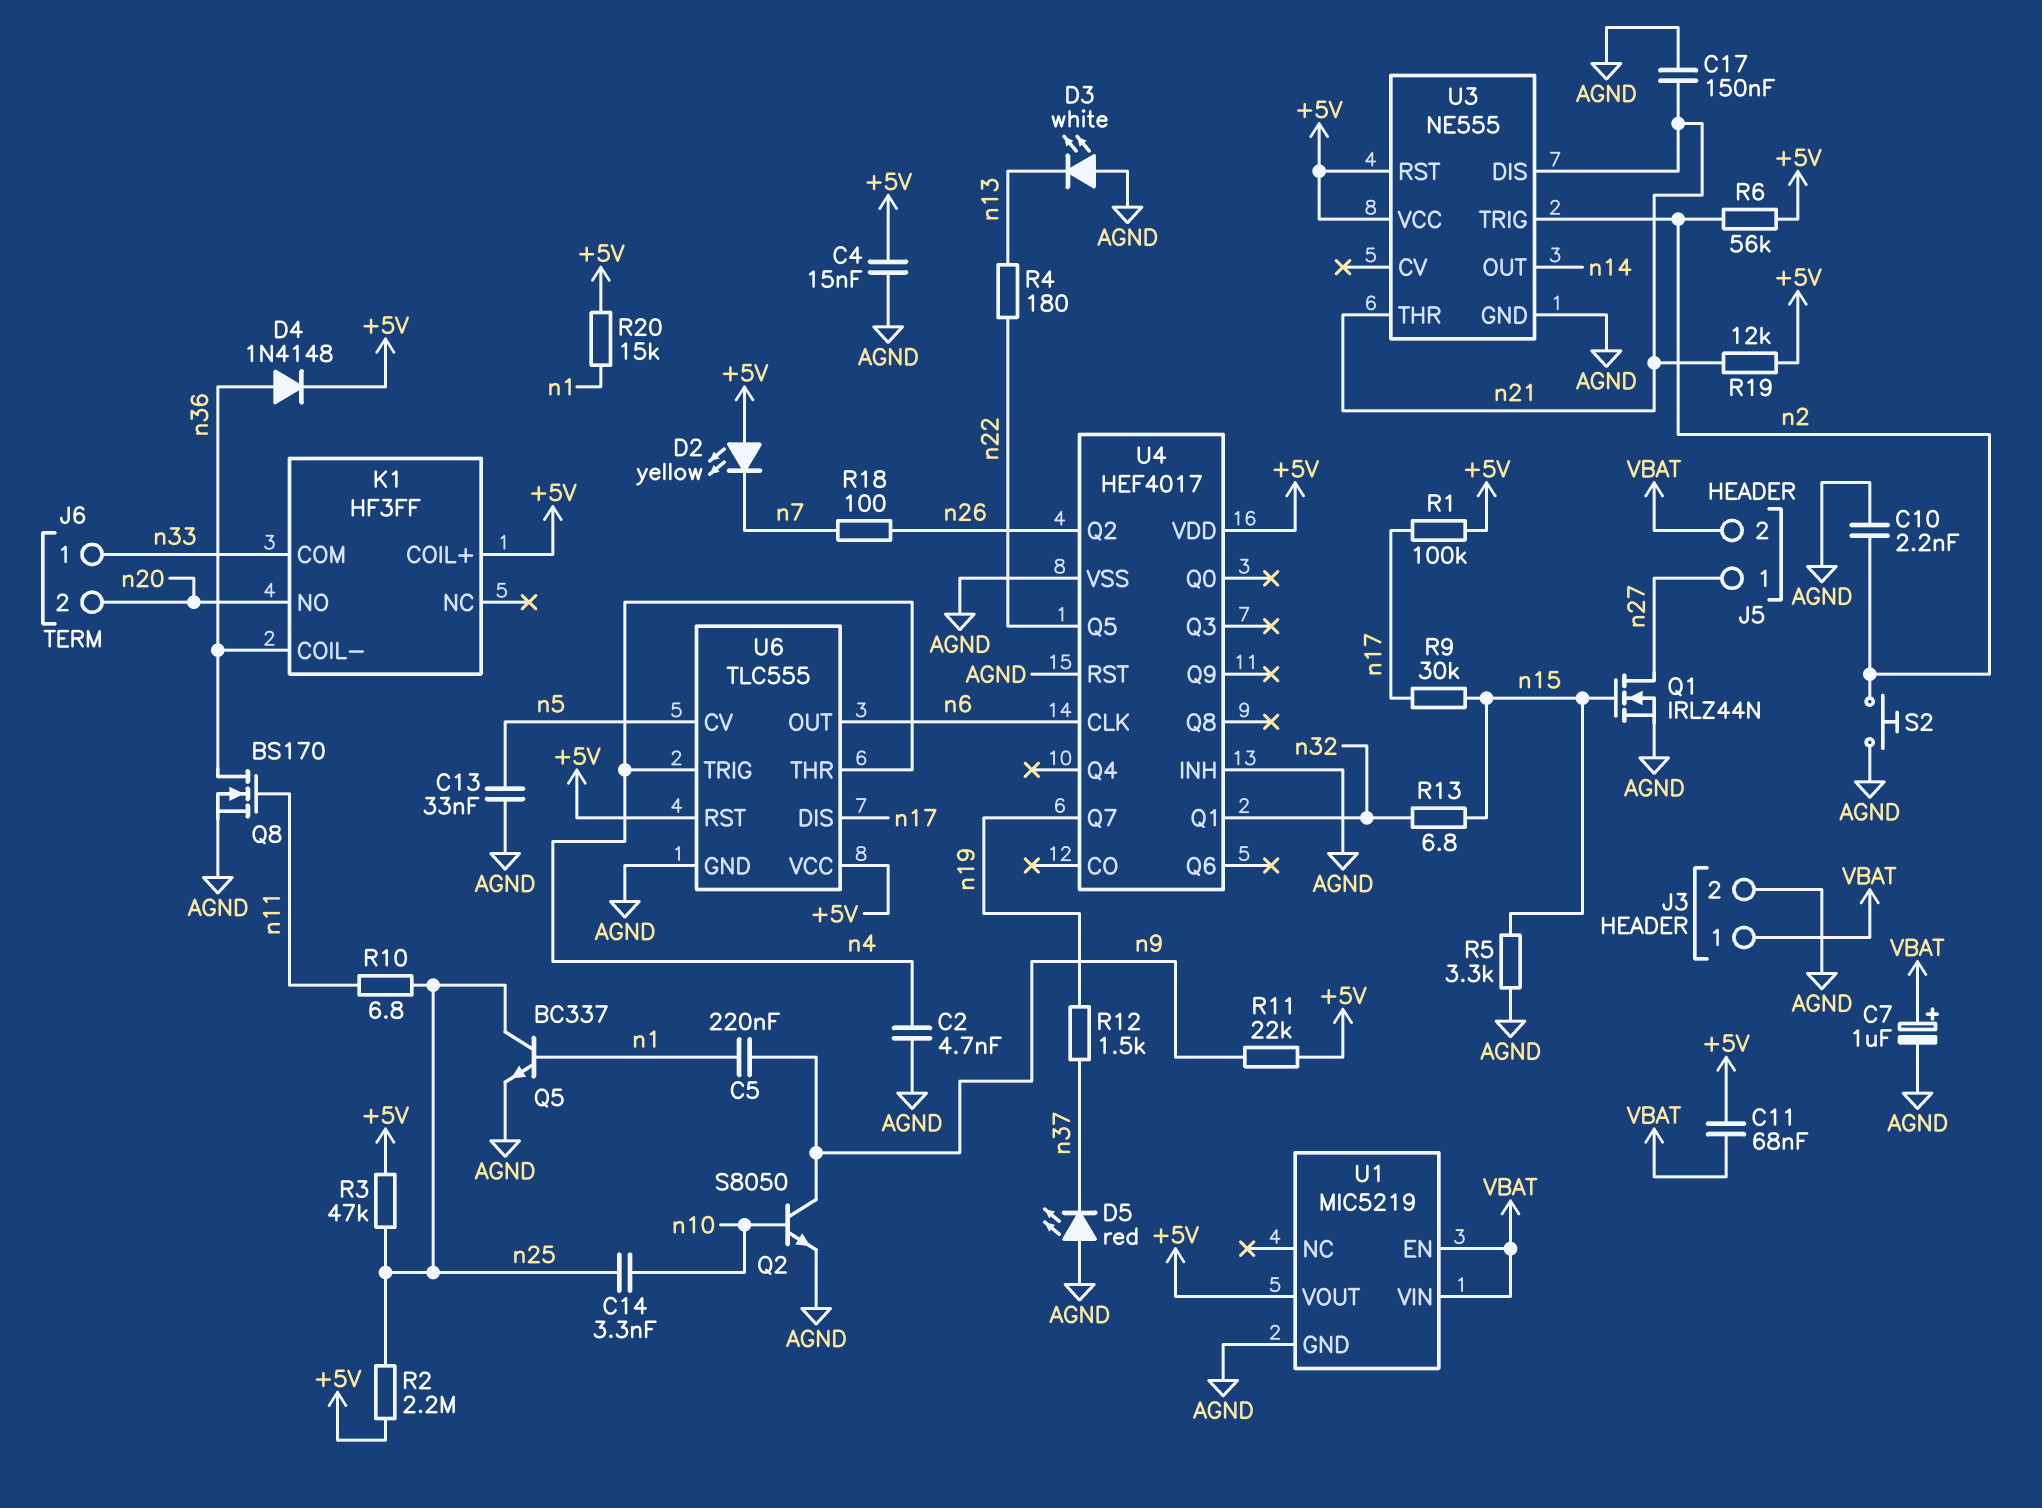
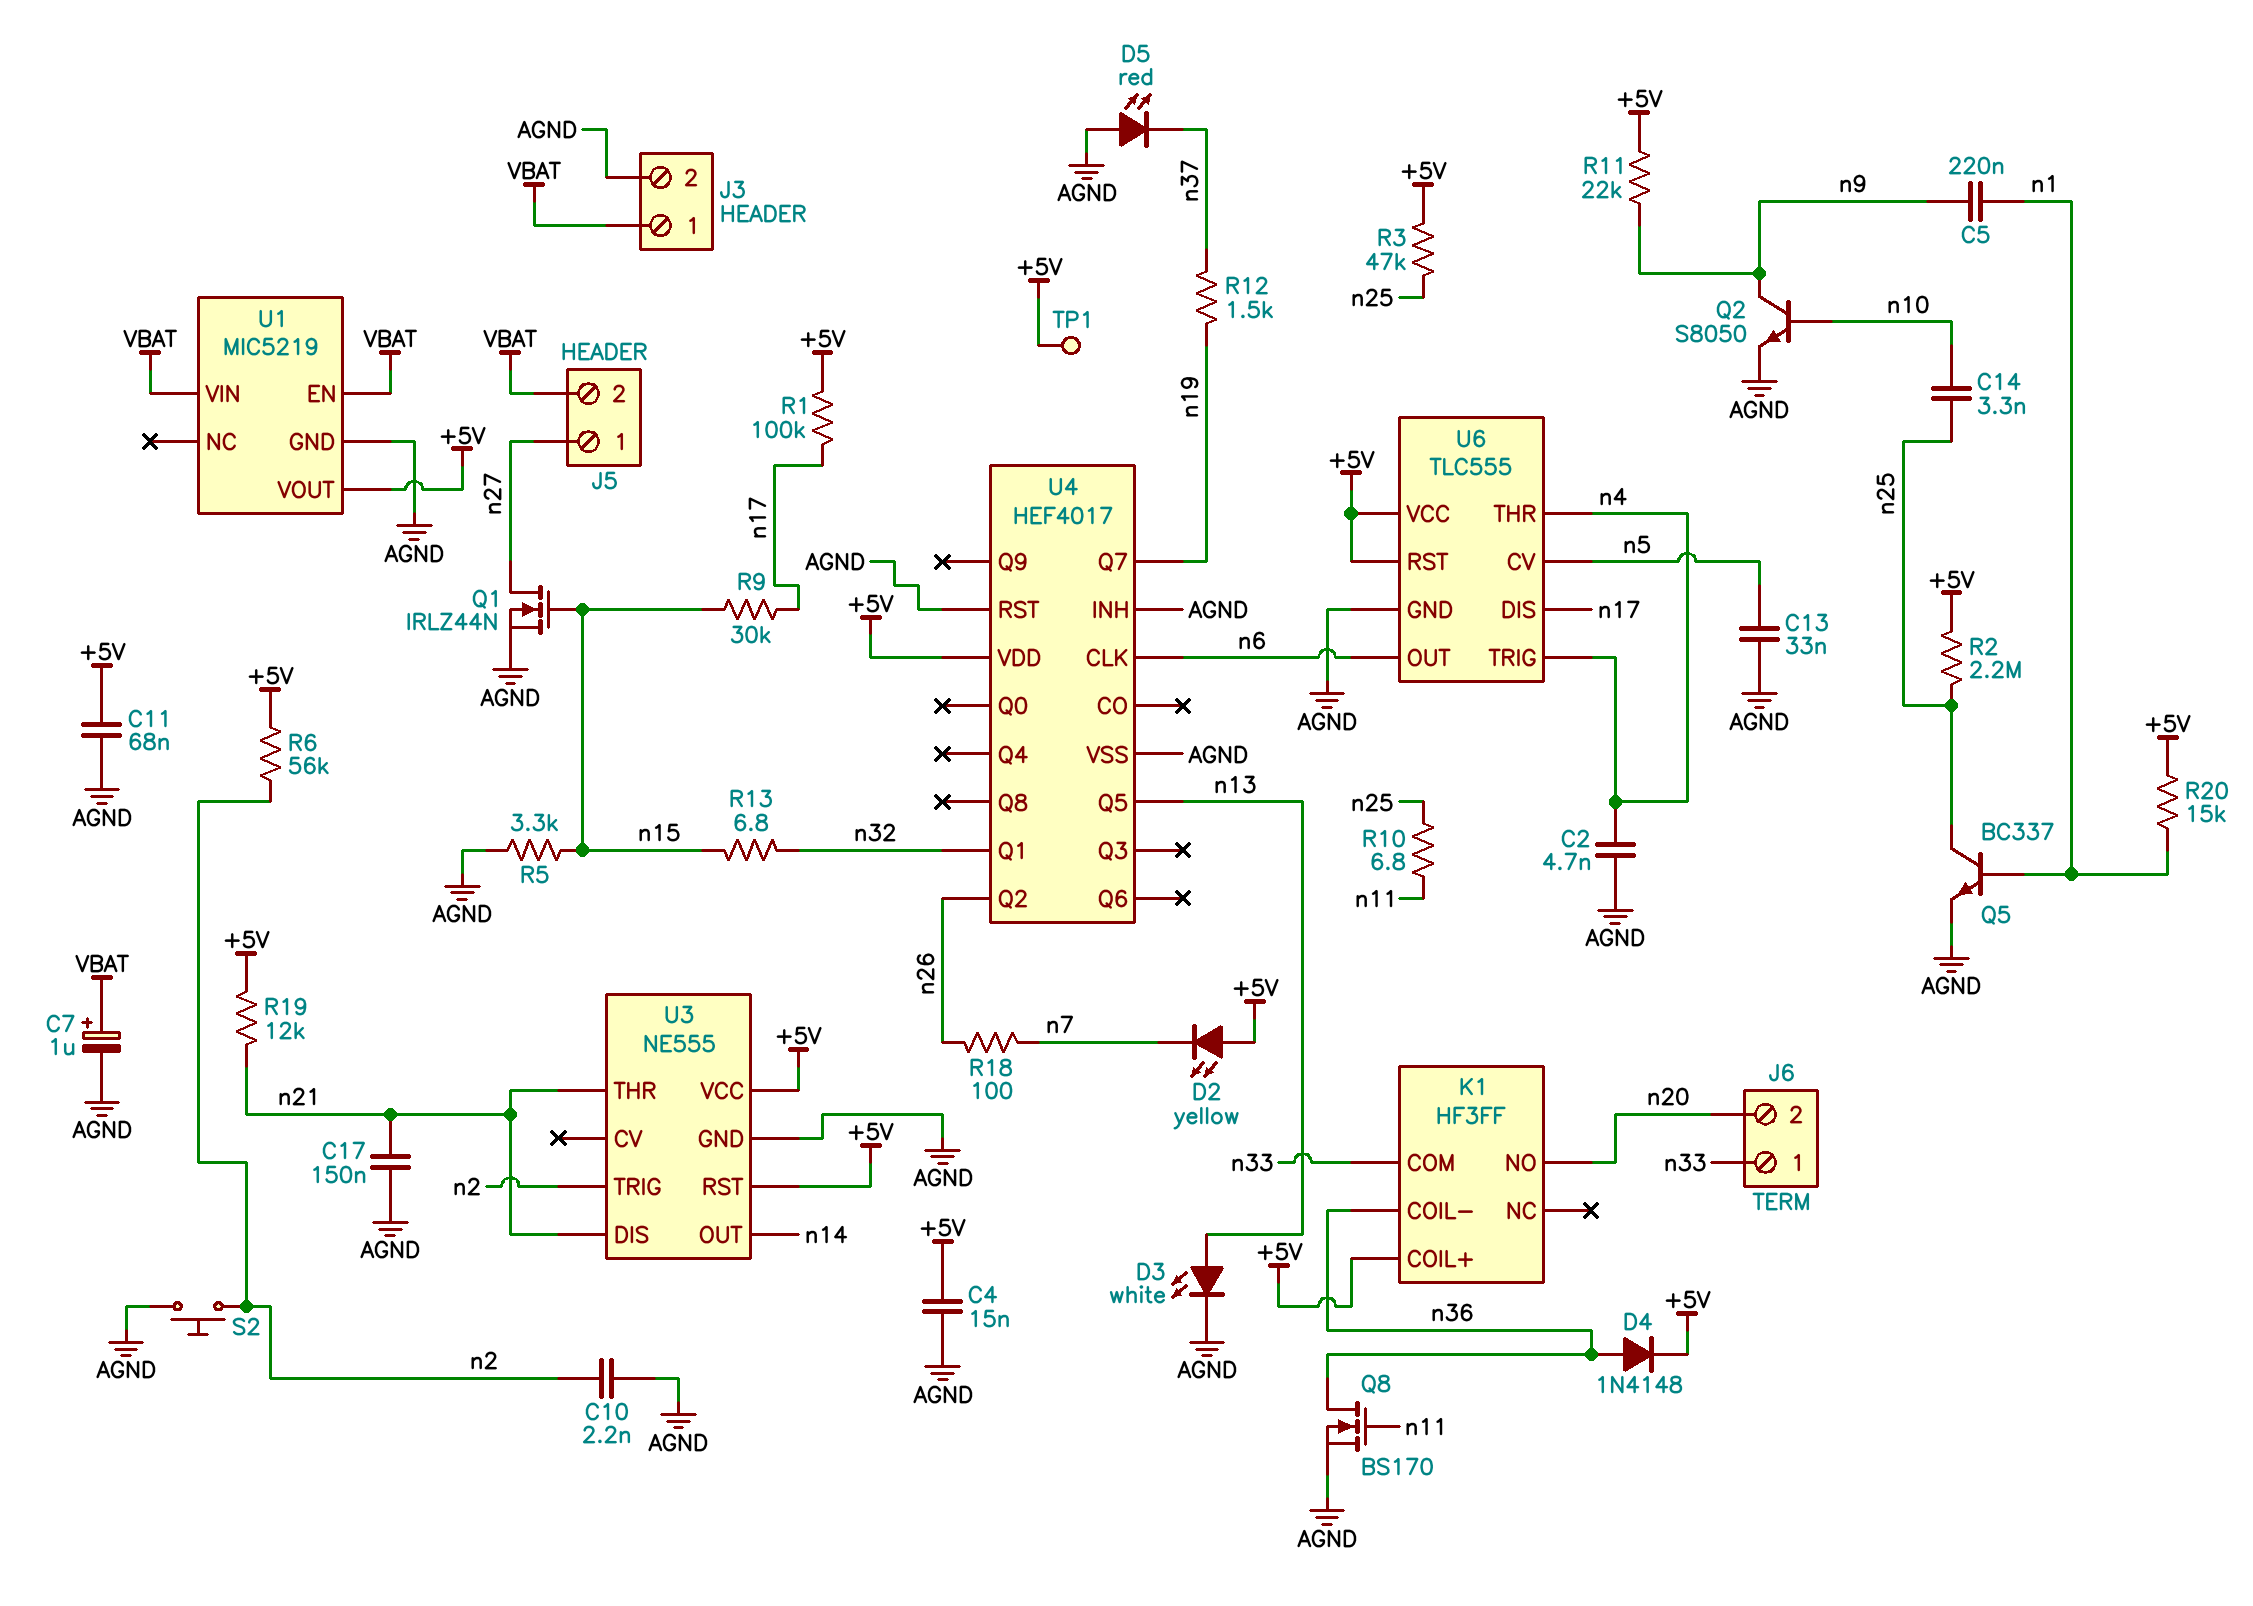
C11: 68nF (+5V, VBAT) -> 68nF (+5V, AGND)
D3: LED white (A AGND, K n13) -> LED white (A n13, K AGND)
R4: 180 (n13, n22) -> none
TP1: none -> test point (+5V)
U4 pin Q5: n22 -> n13

